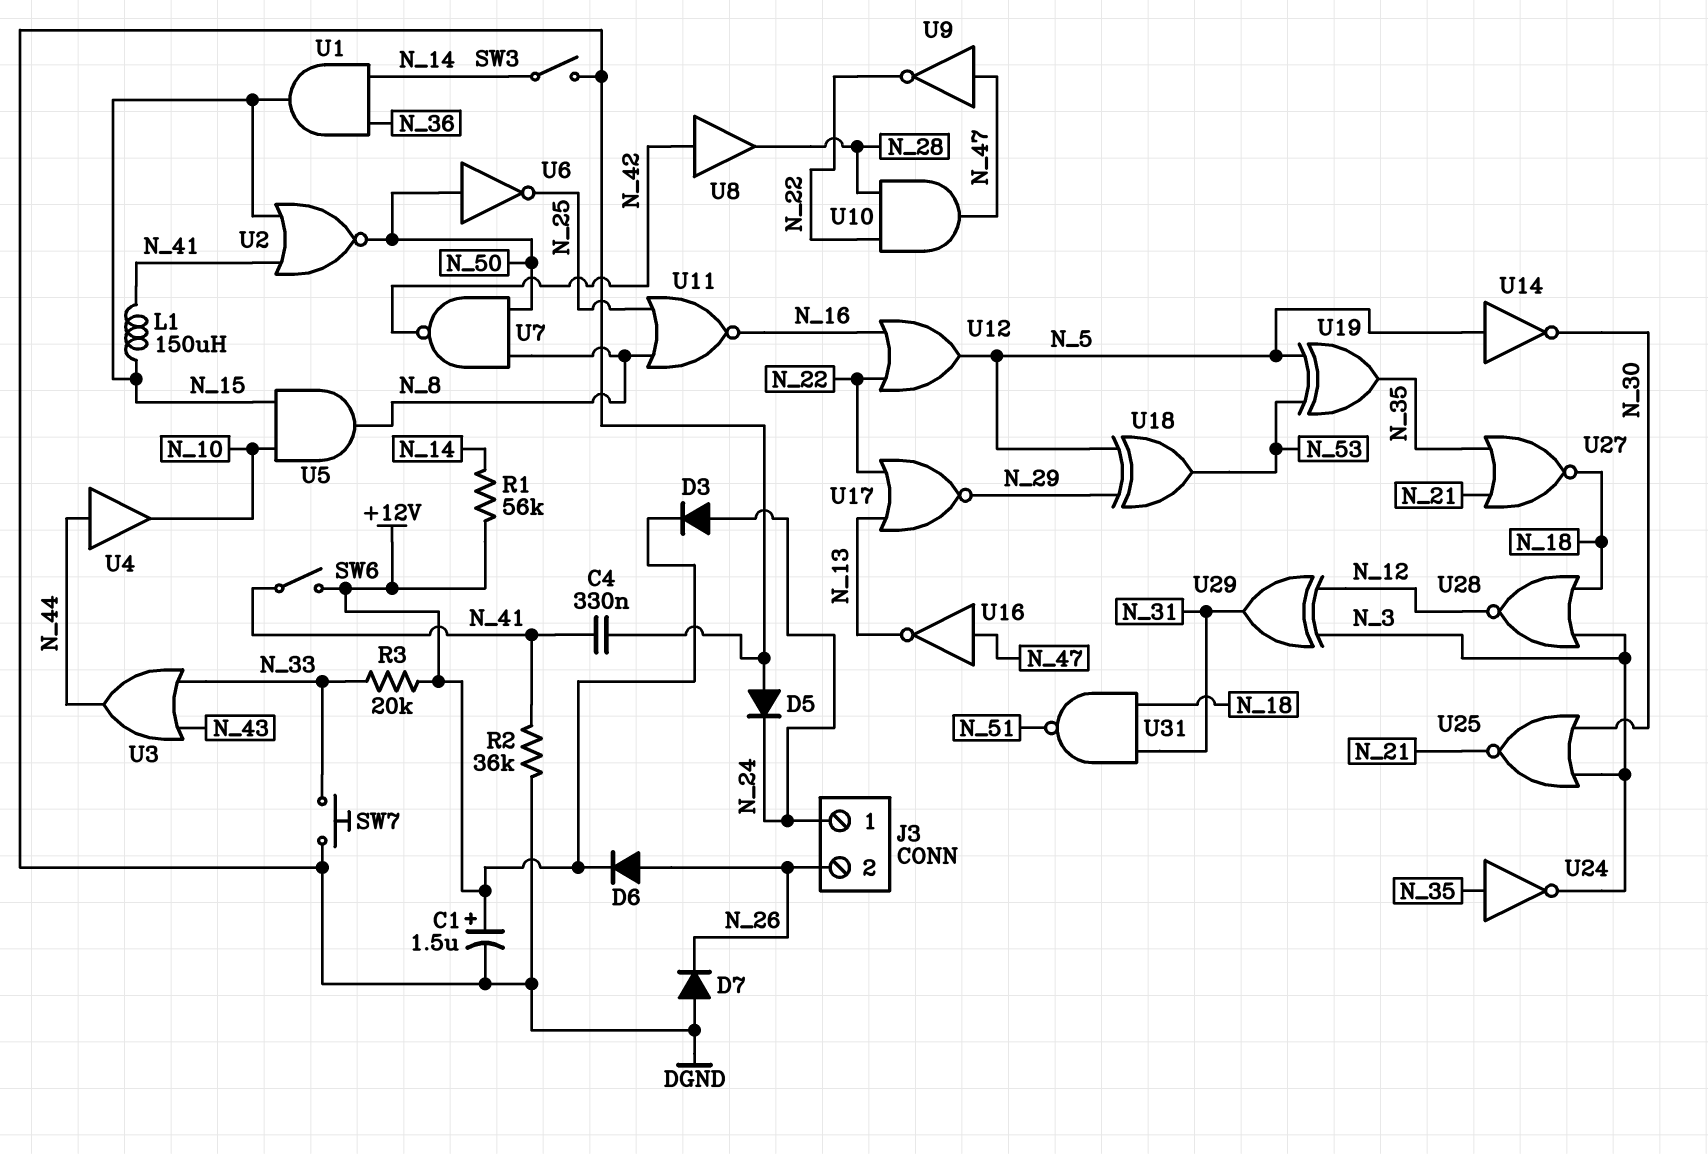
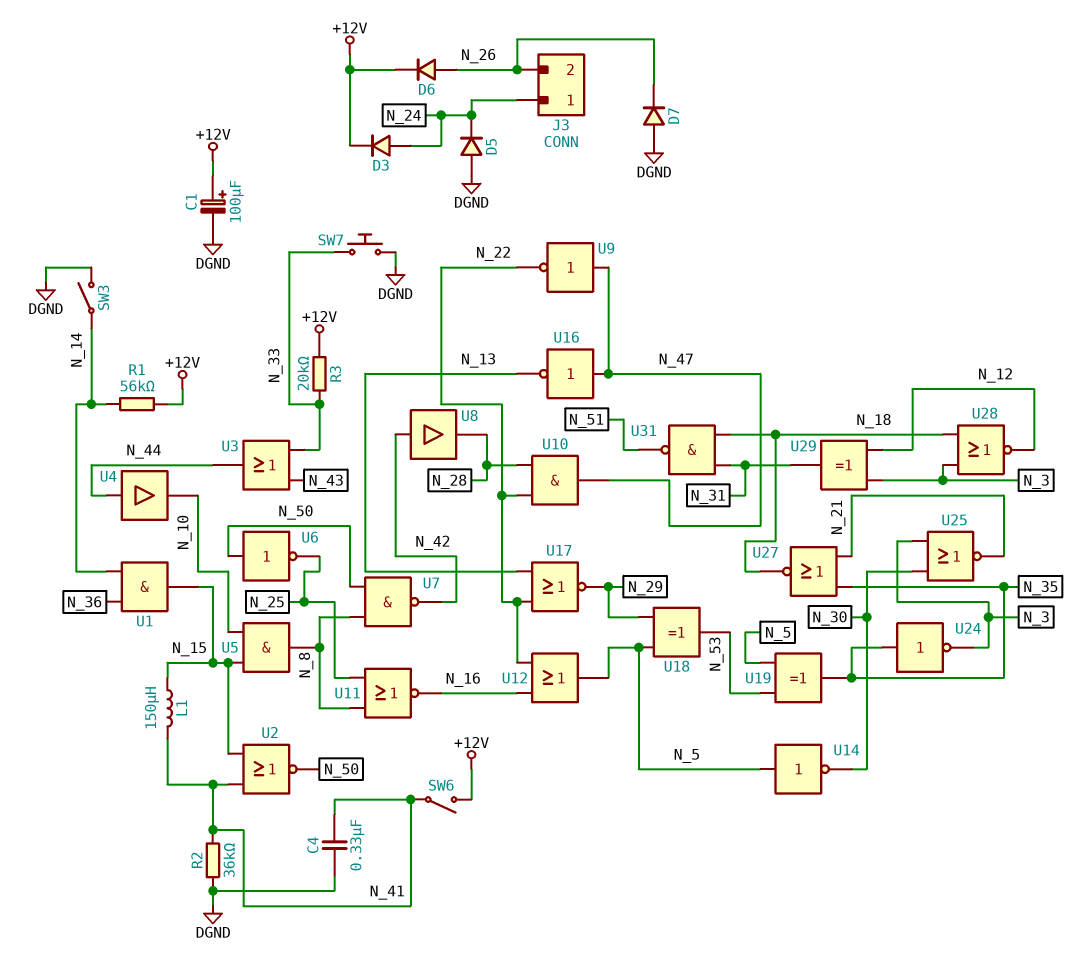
C1: 1.5uF (plus +12V, minus DGND) -> 100uF (plus +12V, minus DGND)

